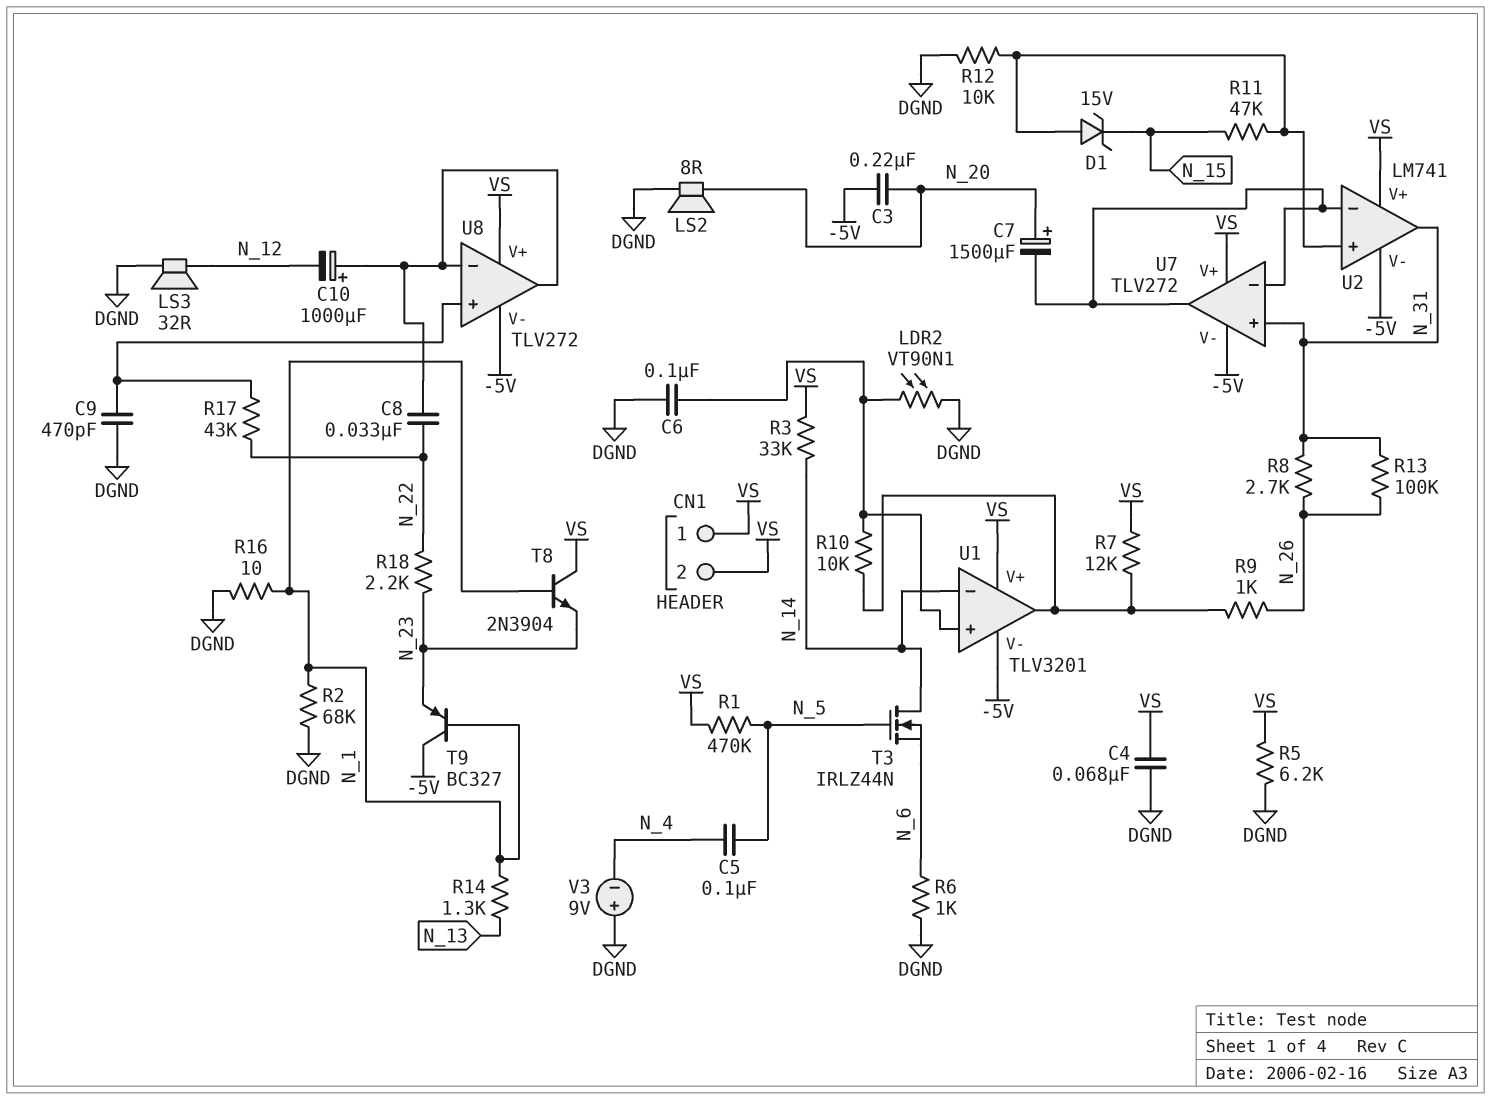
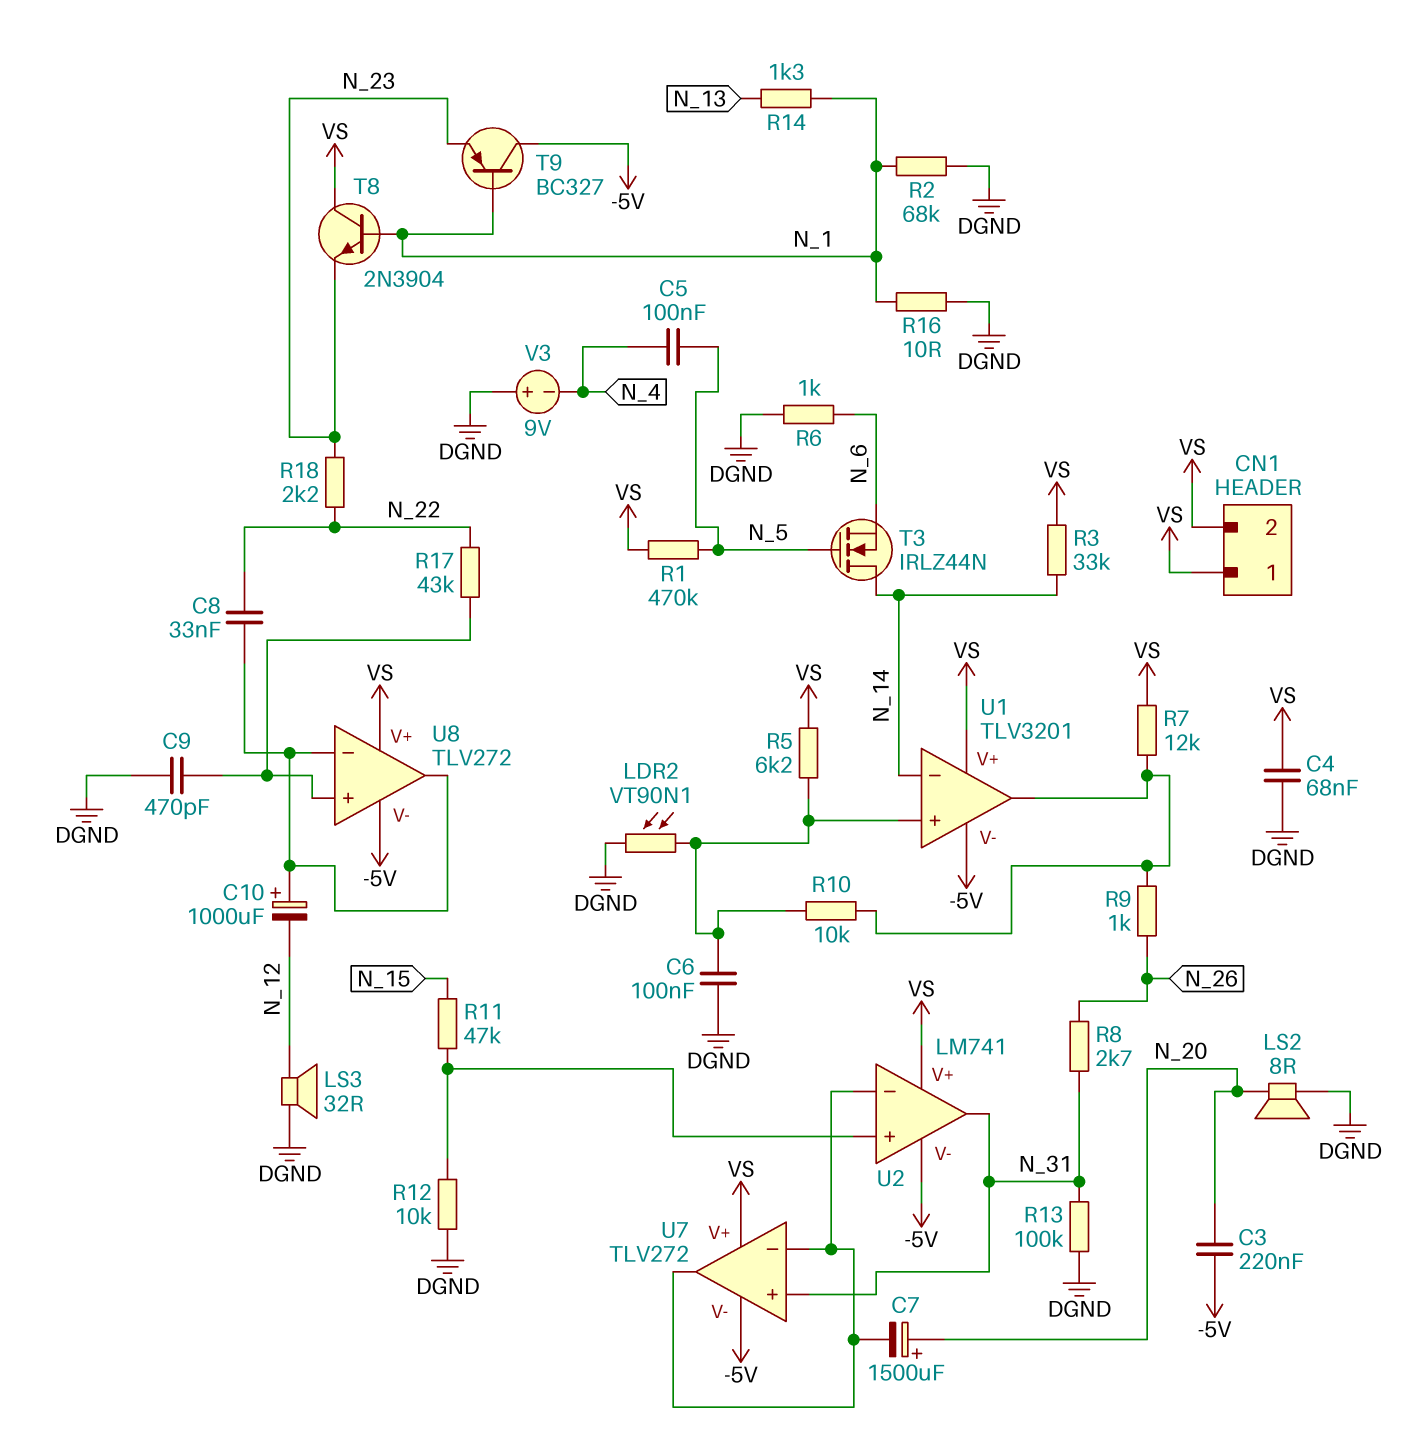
D1: zener 15V (A U2/in+, K N_15) -> none
R5: 6.2k (DGND, VS) -> 6.2k (U1/in+, VS)
R13: 100k (N_26, N_31) -> 100k (DGND, N_31)

